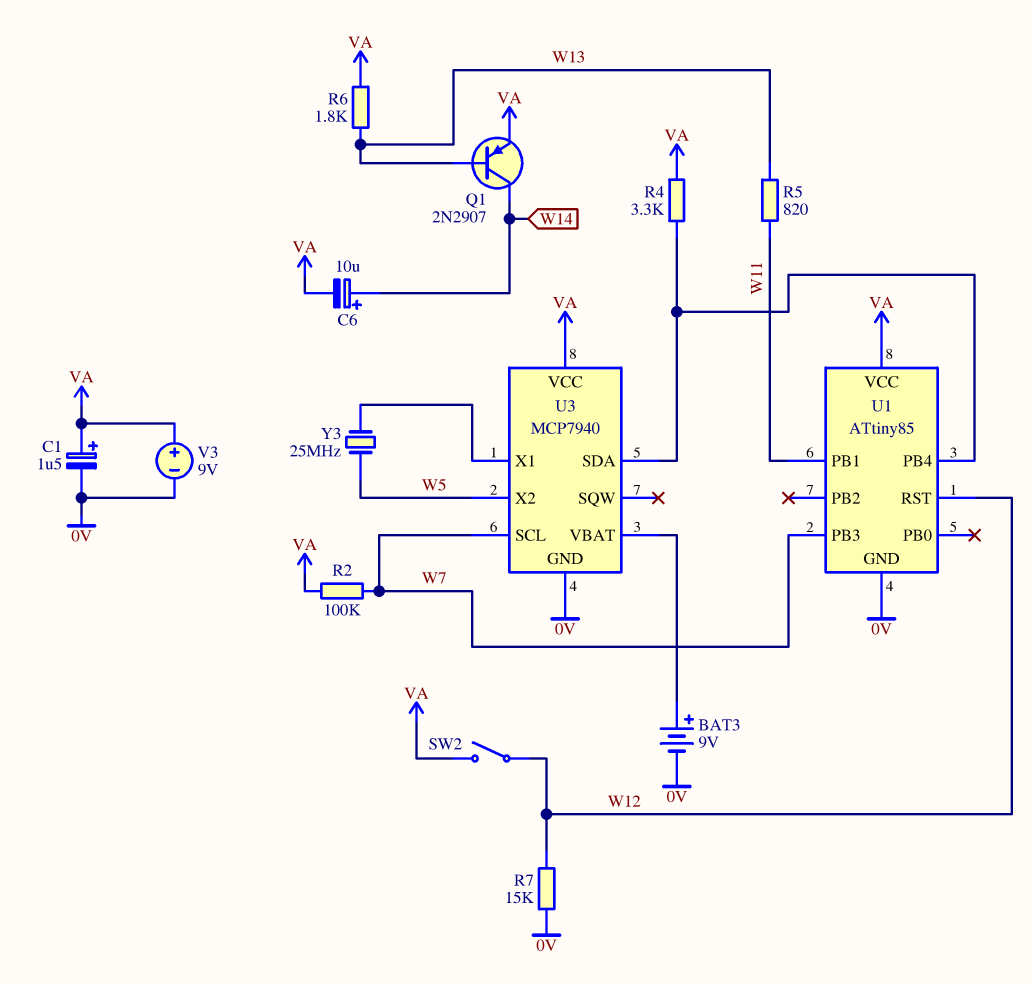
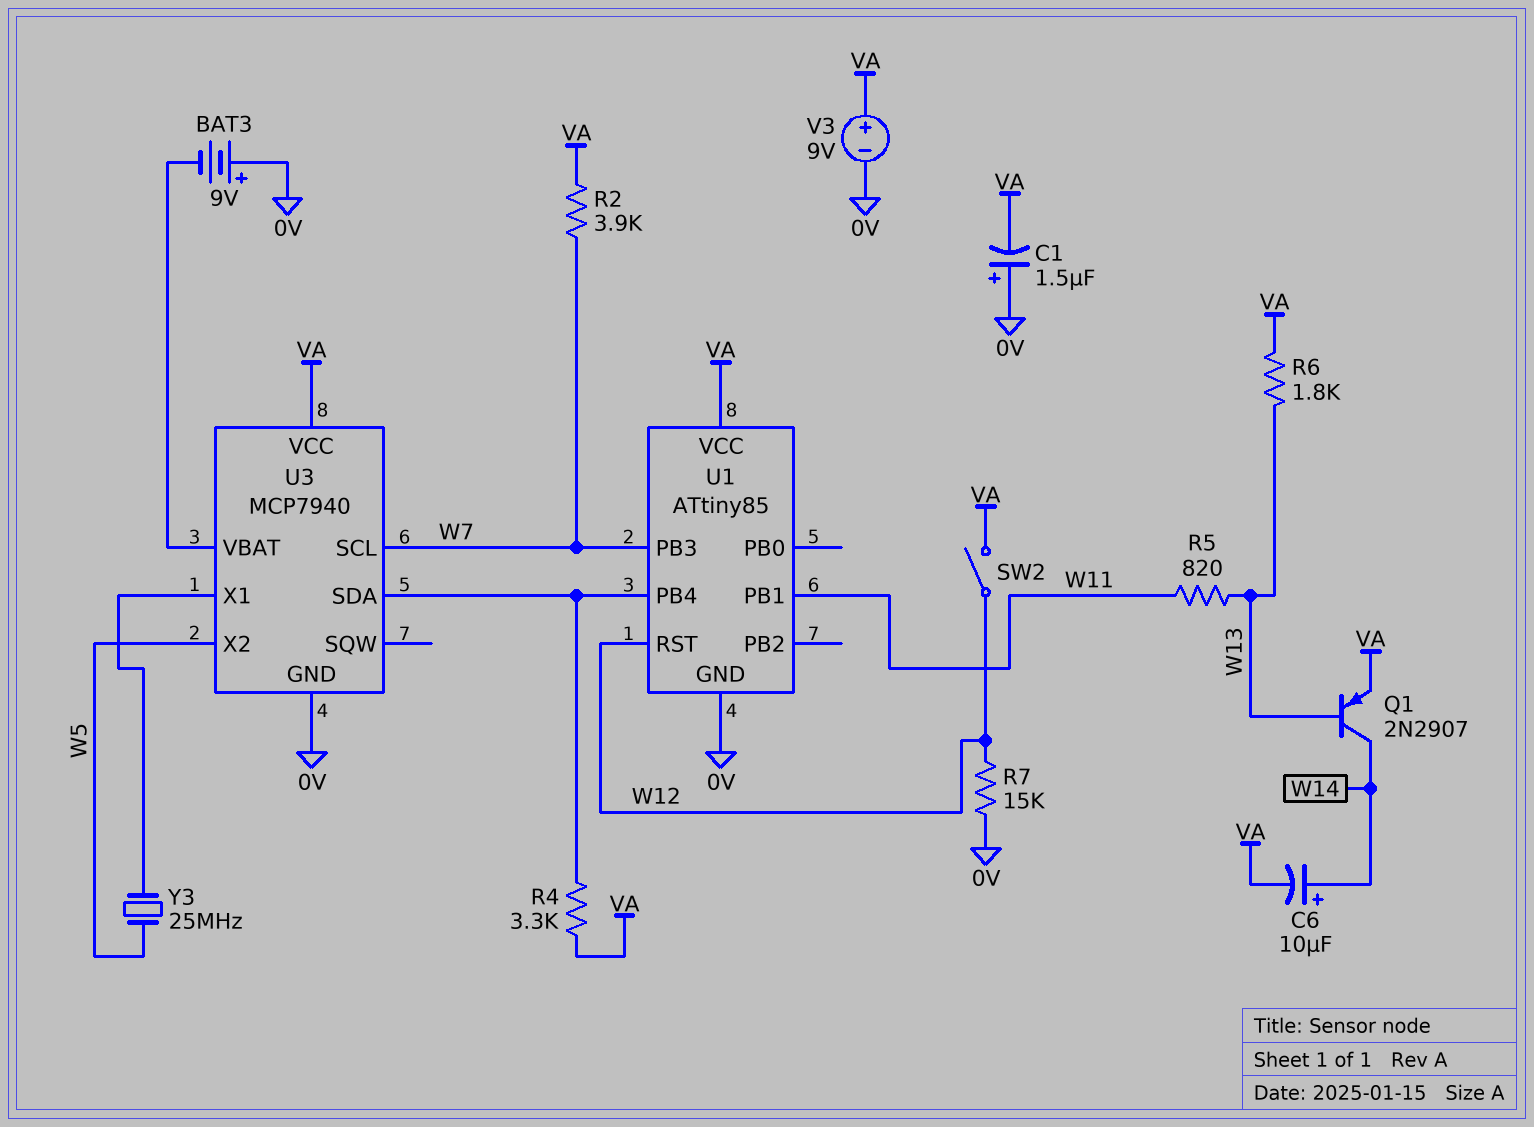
BAT3: 9V (plus U3/VBAT, minus 0V) -> 9V (plus 0V, minus U3/VBAT)
C1: 1.5uF (plus VA, minus 0V) -> 1.5uF (plus 0V, minus VA)
R2: 100k (VA, W7) -> 3.9k (VA, W7)

